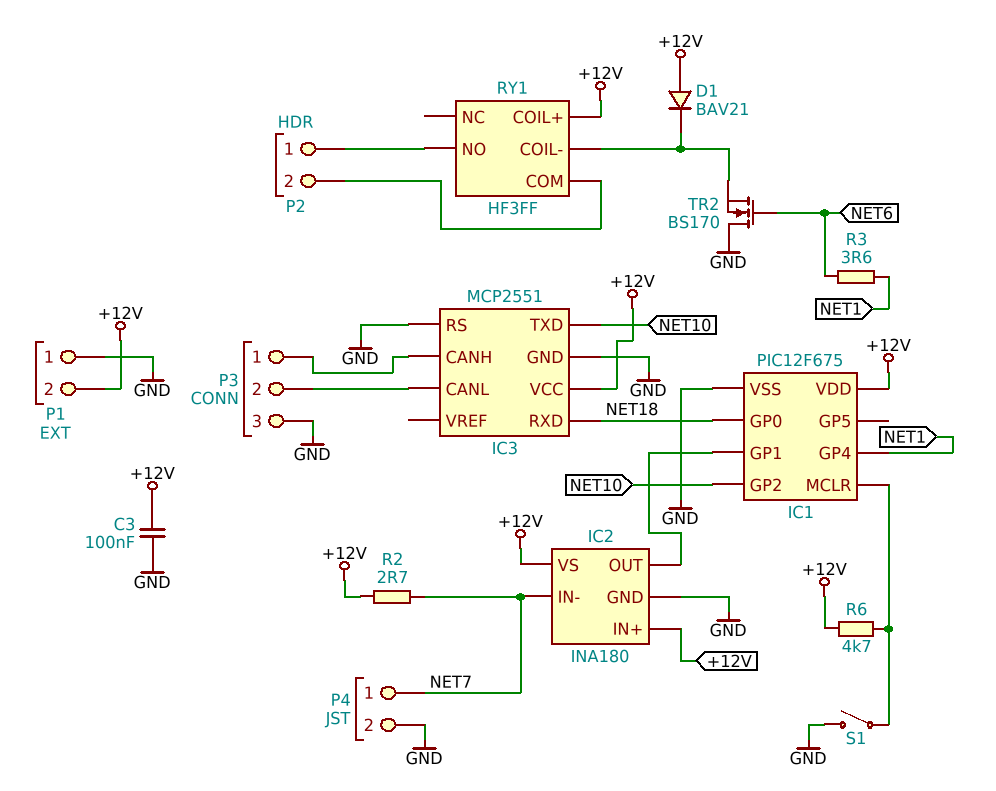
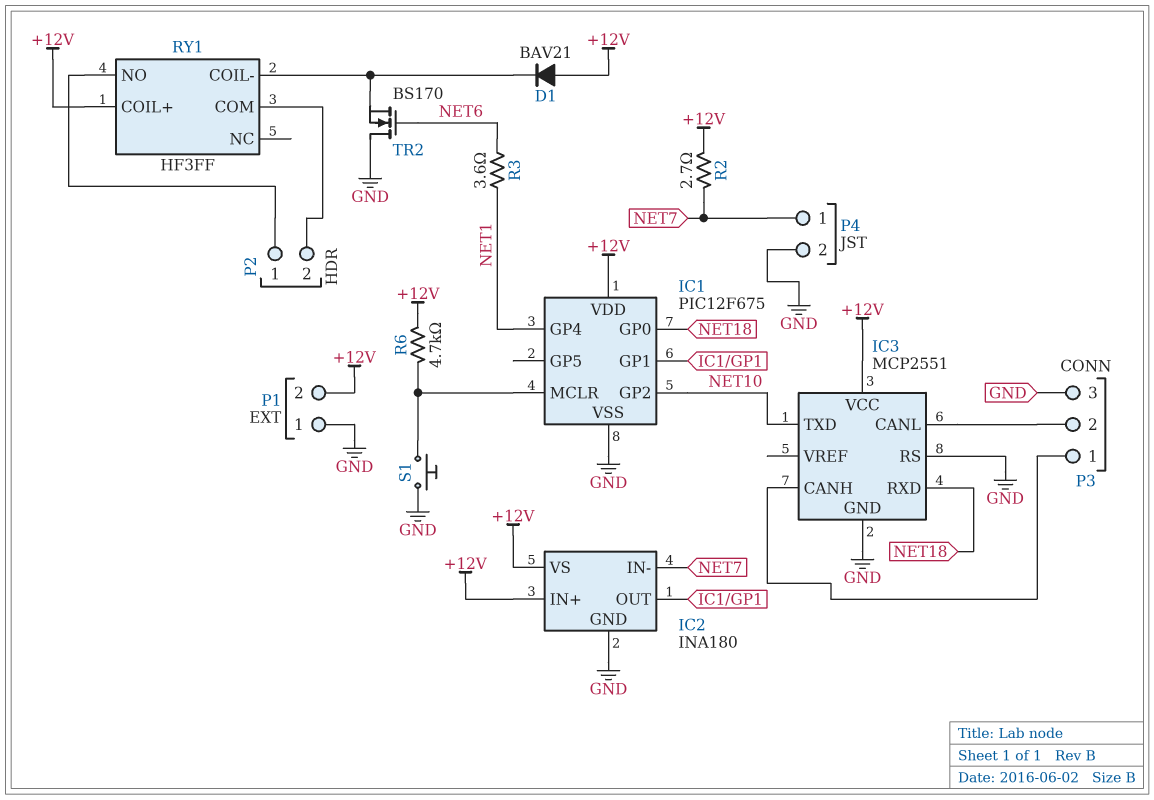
C3: 100nF (+12V, GND) -> none
S1: switch (GND, IC1/MCLR) -> button (GND, IC1/MCLR)

